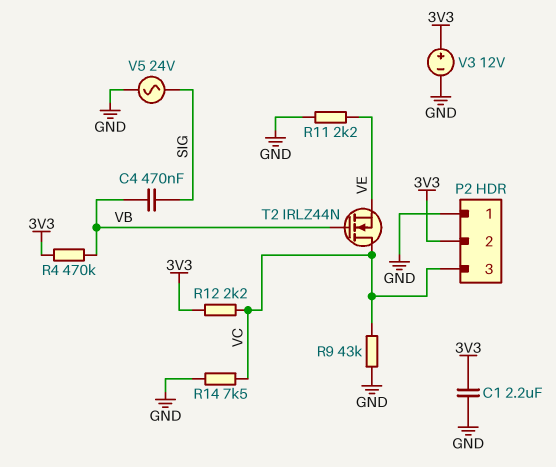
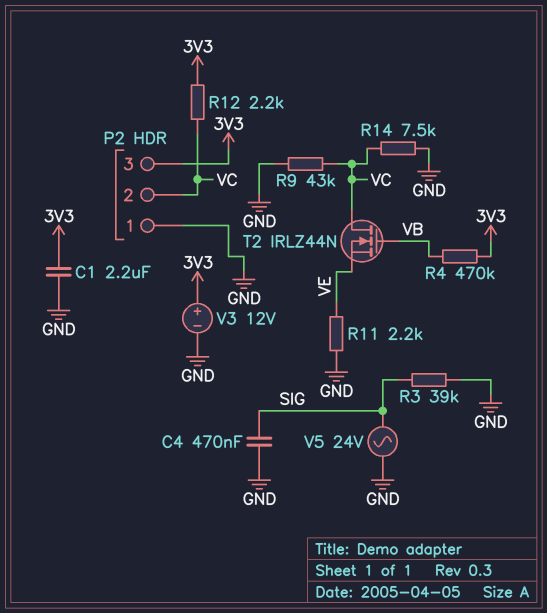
C4: 470nF (SIG, VB) -> 470nF (GND, SIG)
P2 pin 2: 3V3 -> VC
P2 pin 3: VC -> 3V3
R3: none -> 39k (GND, SIG)

